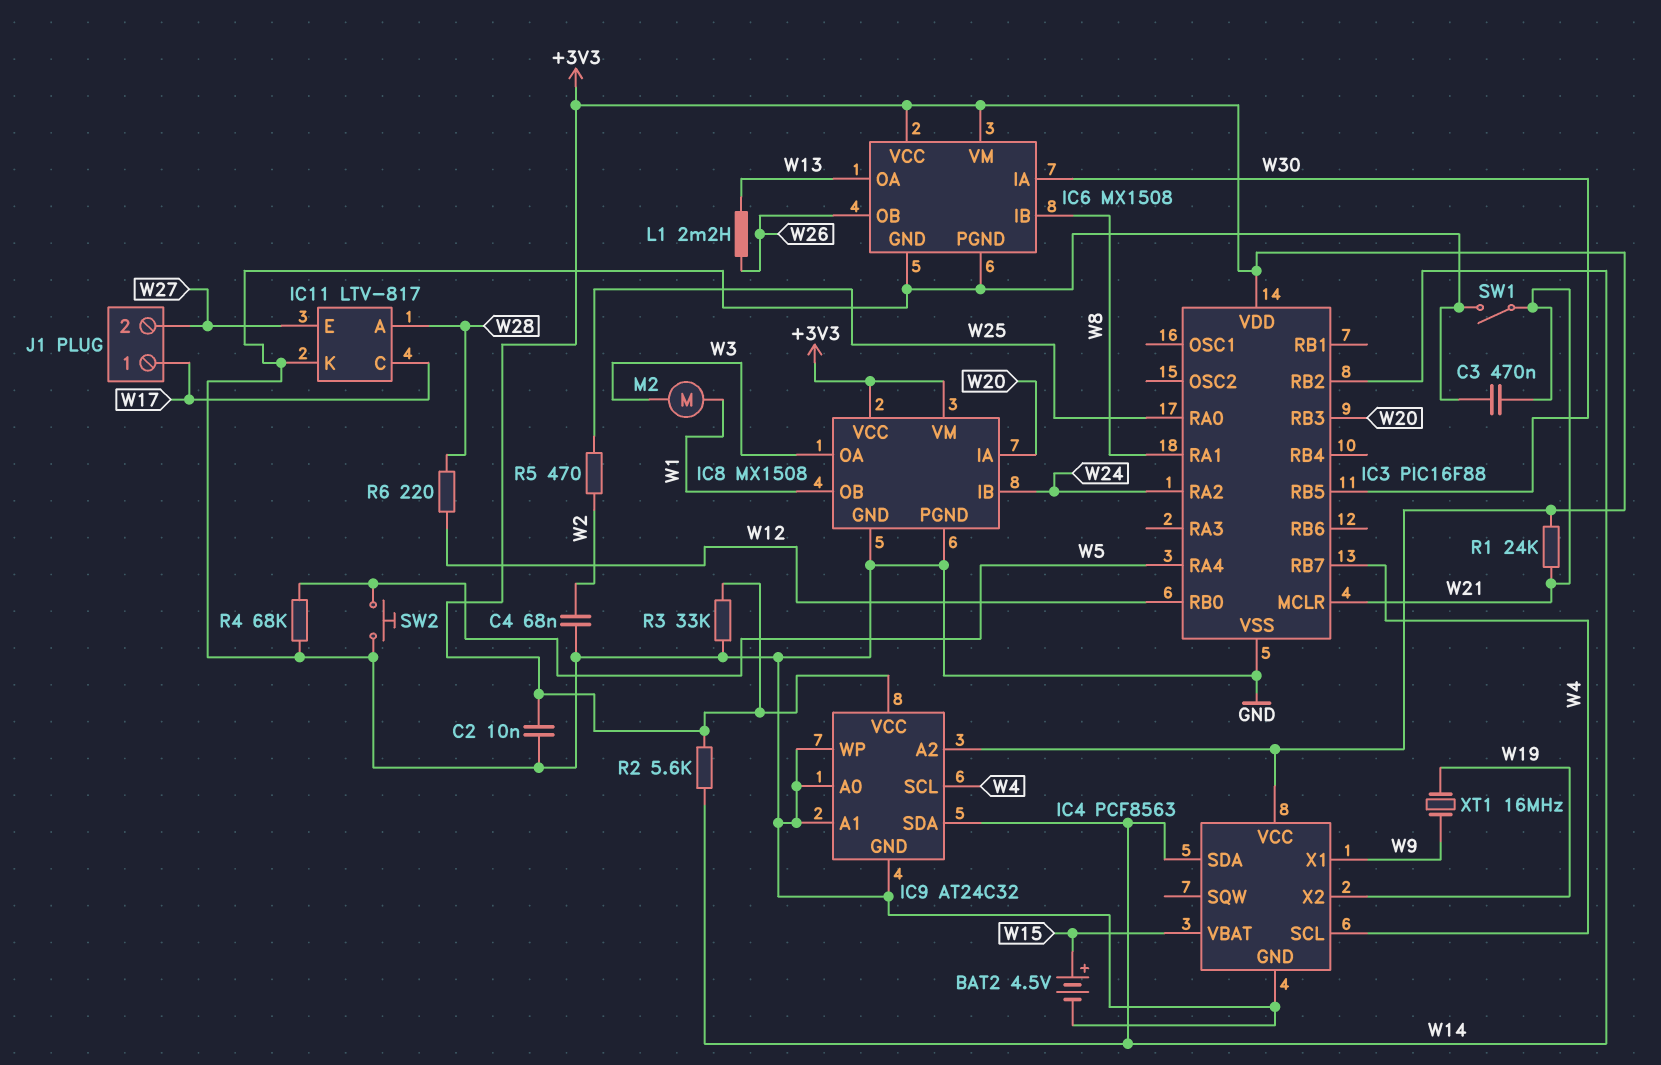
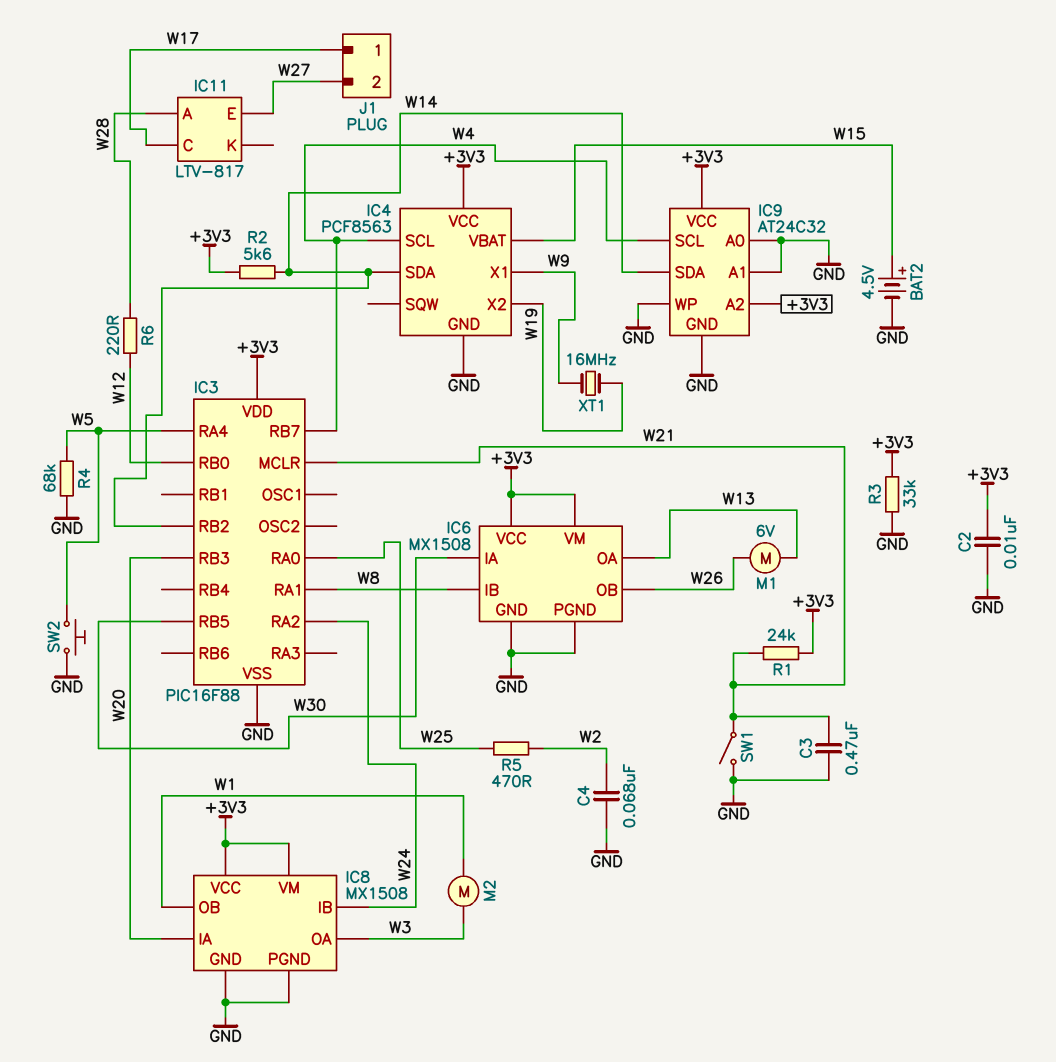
IC11 pin K: GND -> none
L1: 2.2mH (W13, W26) -> none
M1: none -> motor 6V (W13, W26)

